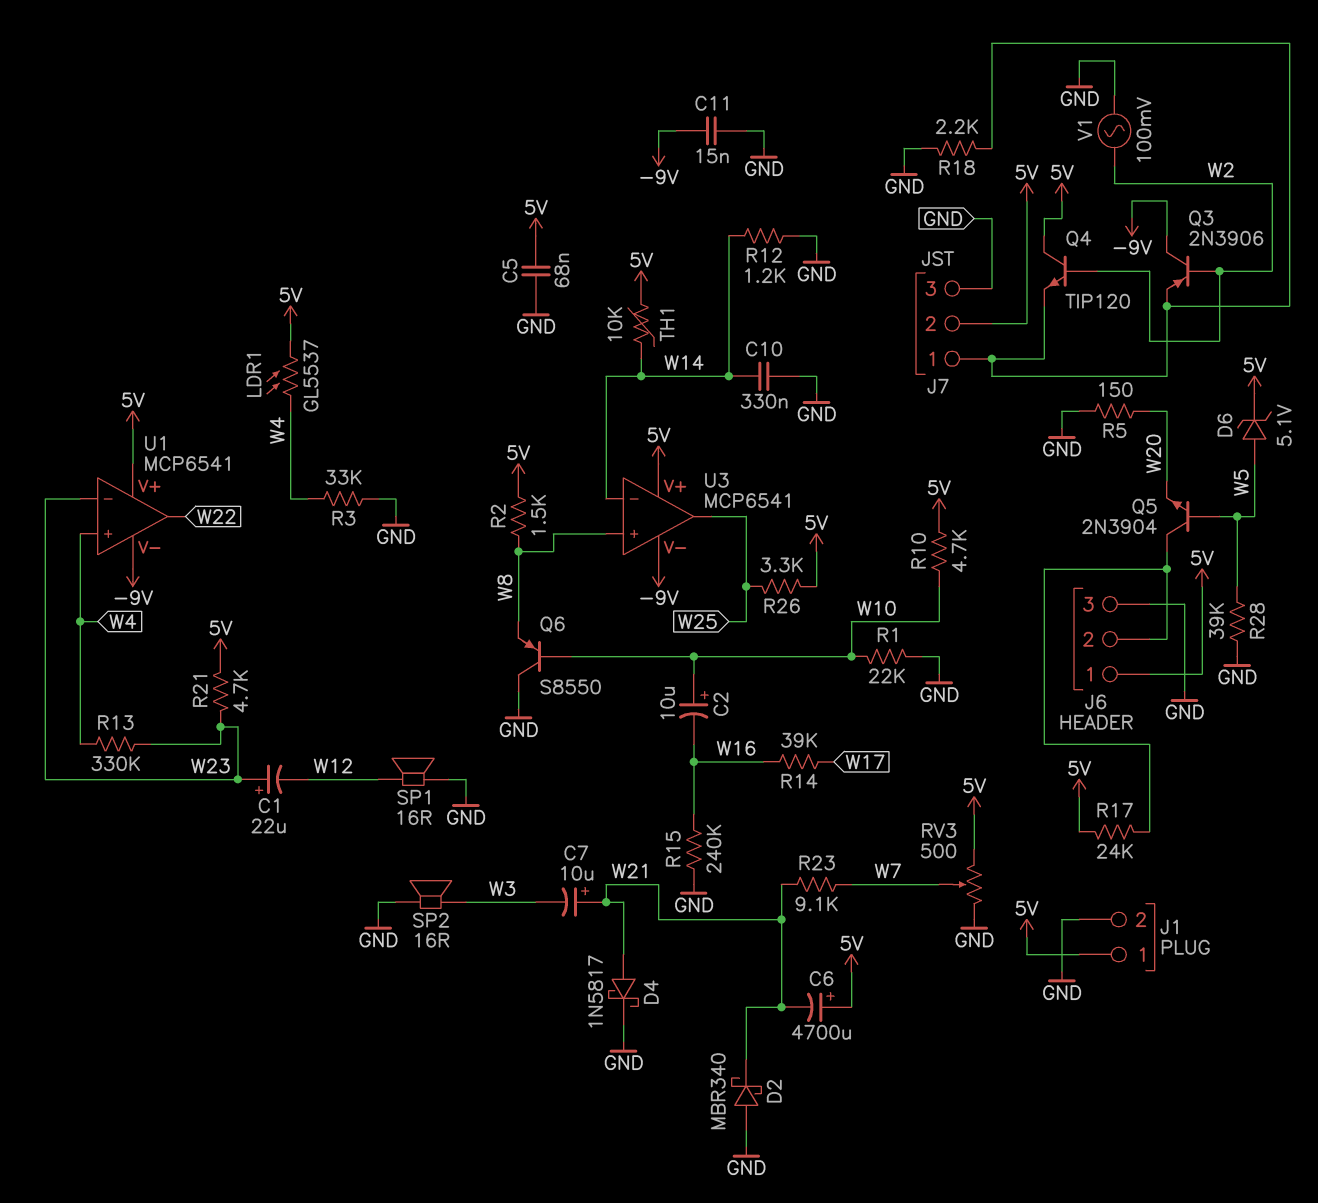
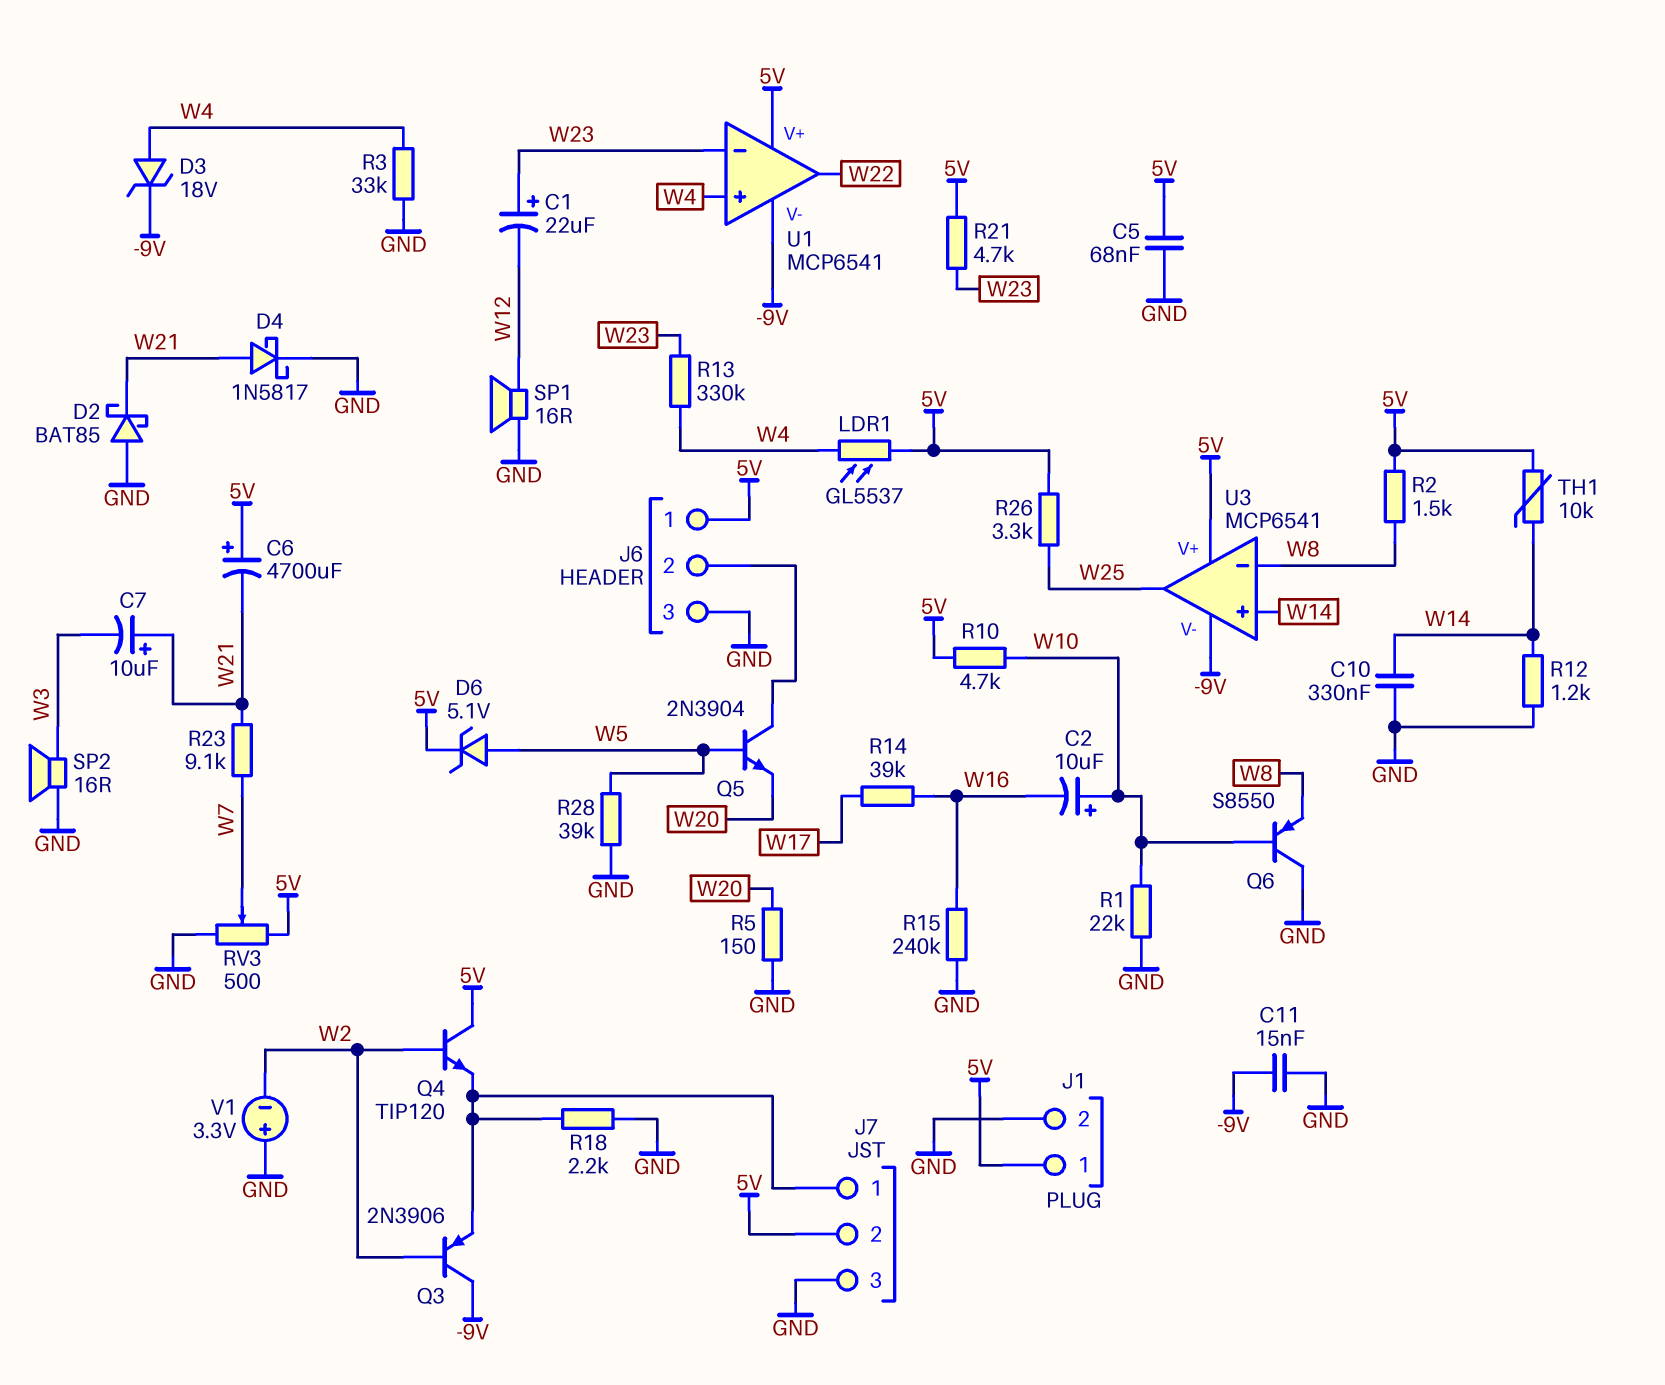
D2: schottky MBR340 (A GND, K W21) -> schottky BAT85 (A GND, K W21)
D3: none -> zener 18V (A W4, K -9V)
R17: 24k (5V, J6/2) -> none
U3 pin in+: W8 -> W14
U3 pin in-: W14 -> W8
V1: AC 100mV (GND, W2) -> 3.3V (plus GND, minus W2)

